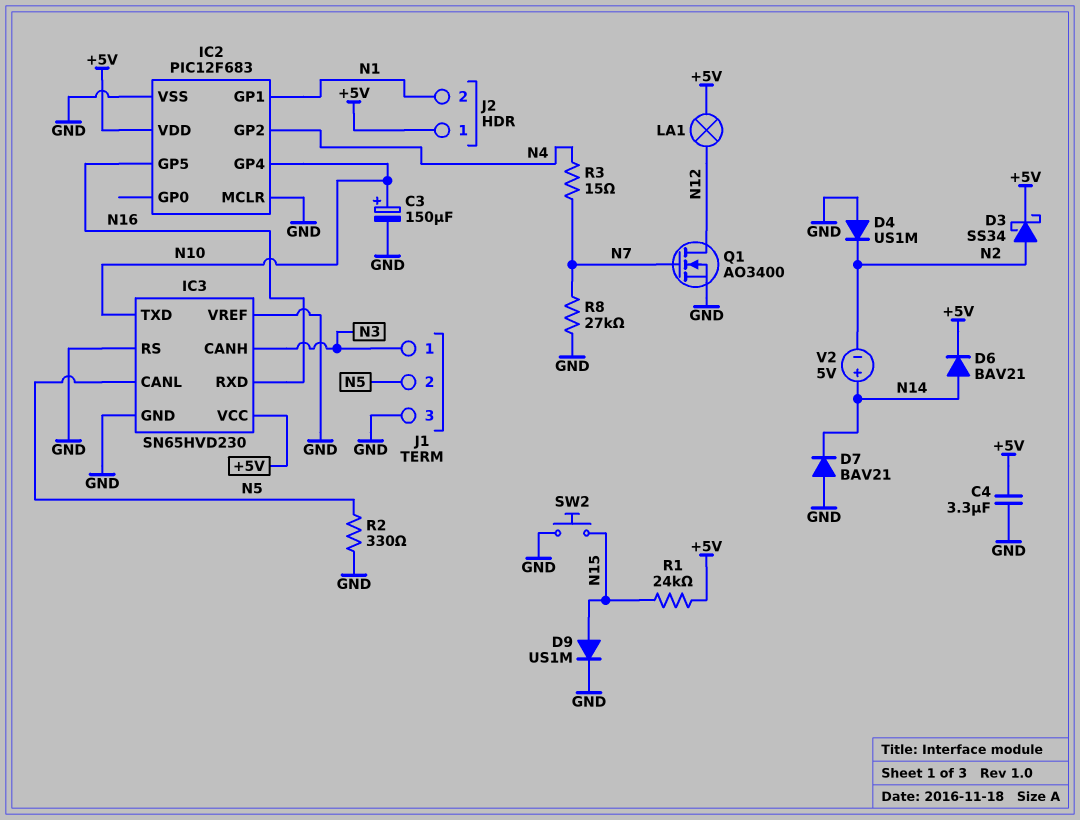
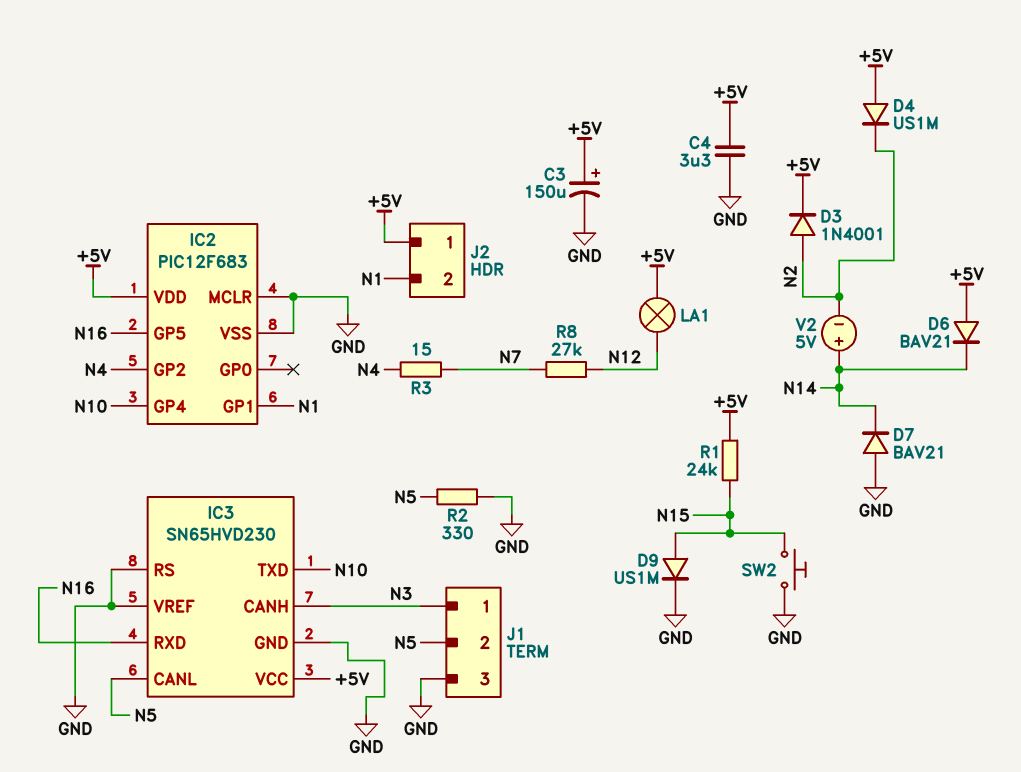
C3: 150uF (plus N10, minus GND) -> 150uF (plus +5V, minus GND)
D3: schottky SS34 (A N2, K +5V) -> diode 1N4001 (A N2, K +5V)
D4: diode US1M (A GND, K N2) -> diode US1M (A +5V, K N2)
D6: diode BAV21 (A N14, K +5V) -> diode BAV21 (A +5V, K N14)
Q1: NMOS AO3400 (G N7, D N12, S GND) -> none
R8: 27k (GND, N7) -> 27k (N7, N12)

